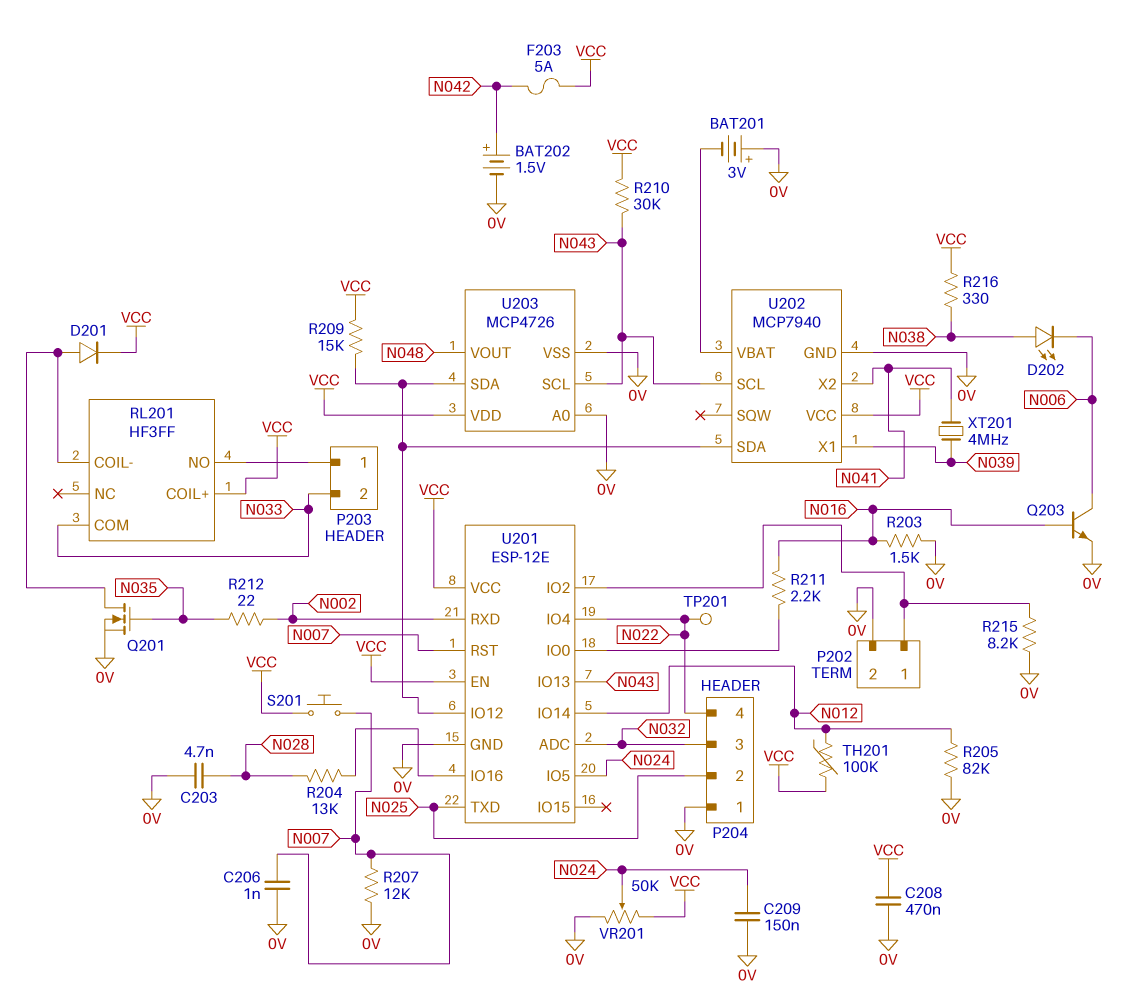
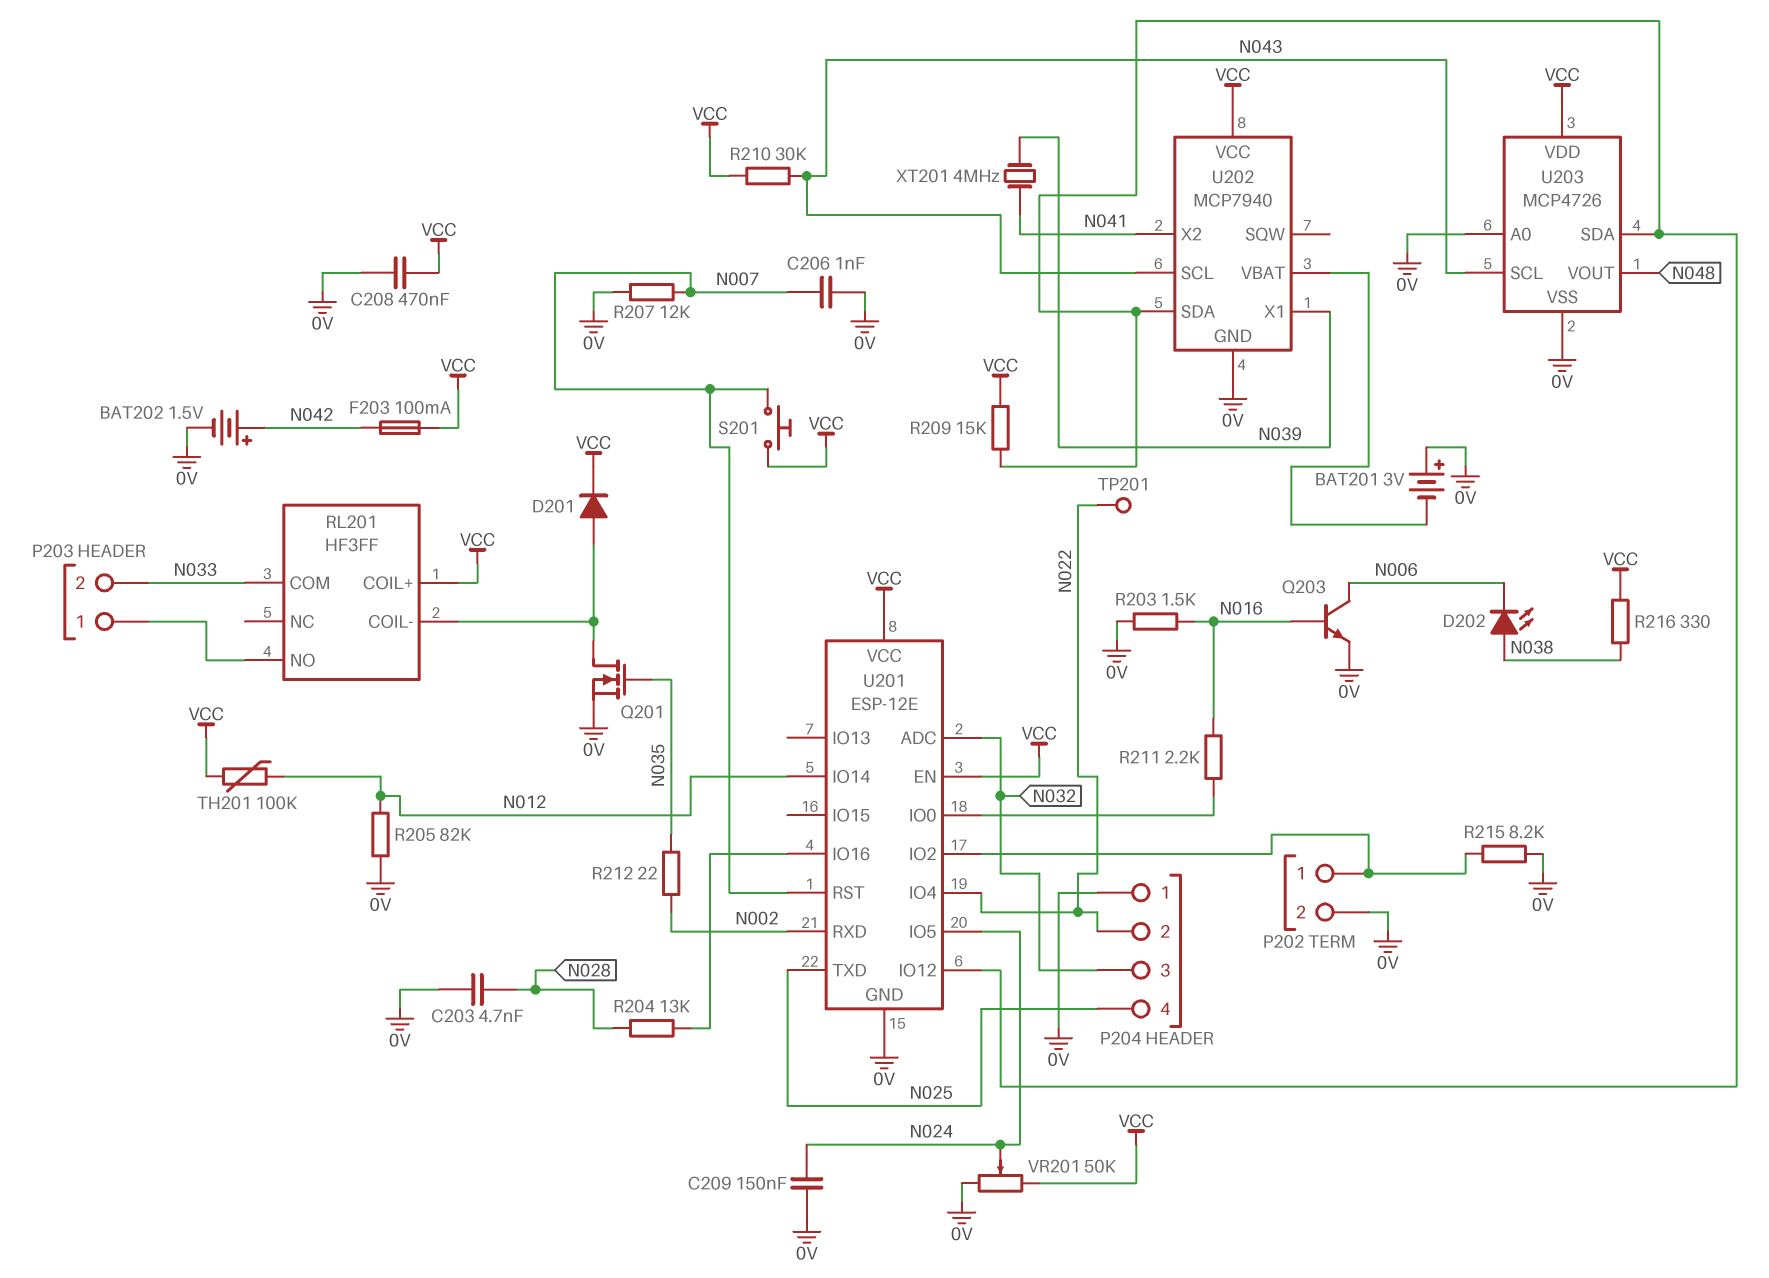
F203: 5A (N042, VCC) -> 100mA (N042, VCC)
P204 pin 2: N025 -> N022
P204 pin 4: N022 -> N025
U201 pin IO13: N043 -> none

